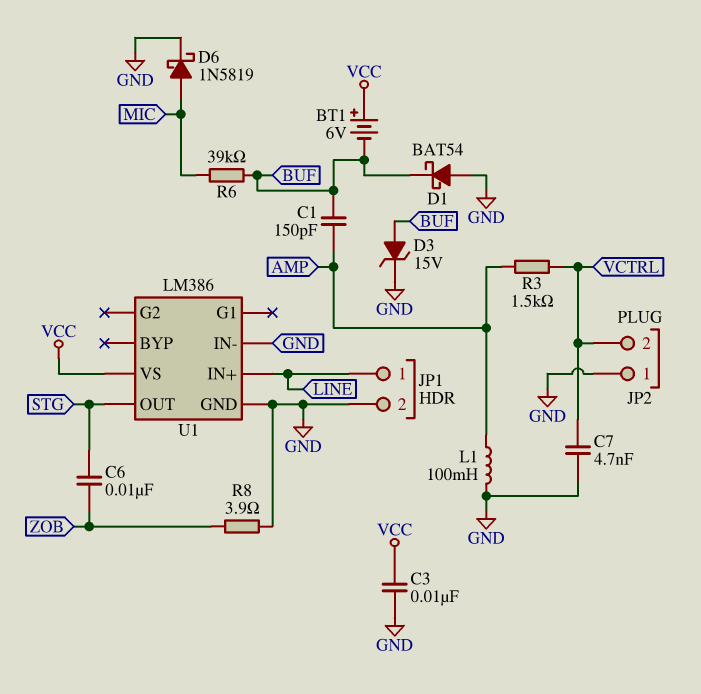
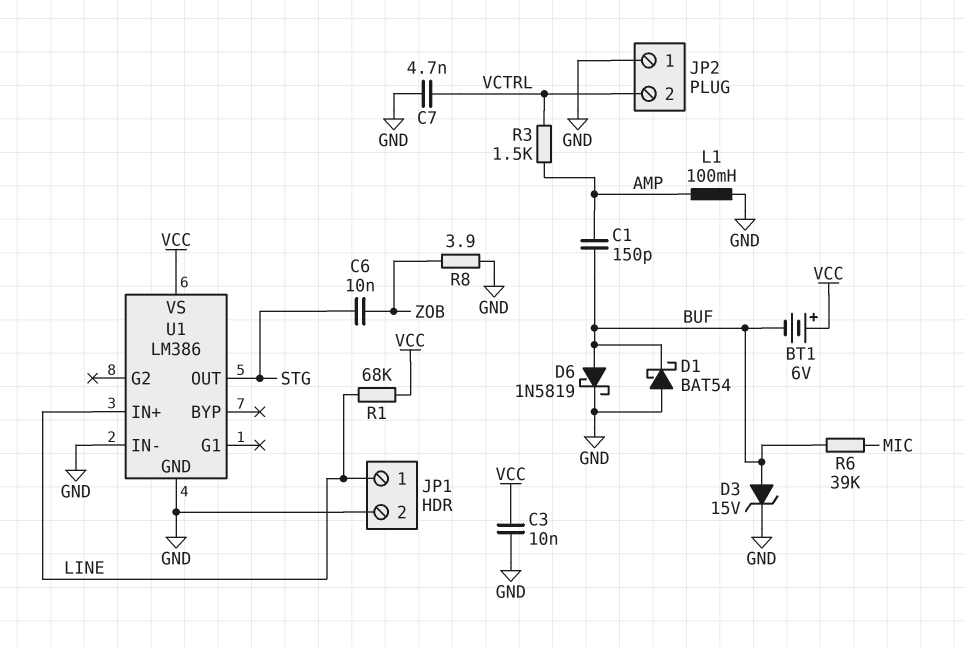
D6: schottky 1N5819 (A MIC, K GND) -> schottky 1N5819 (A BUF, K GND)
R1: none -> 68k (LINE, VCC)

